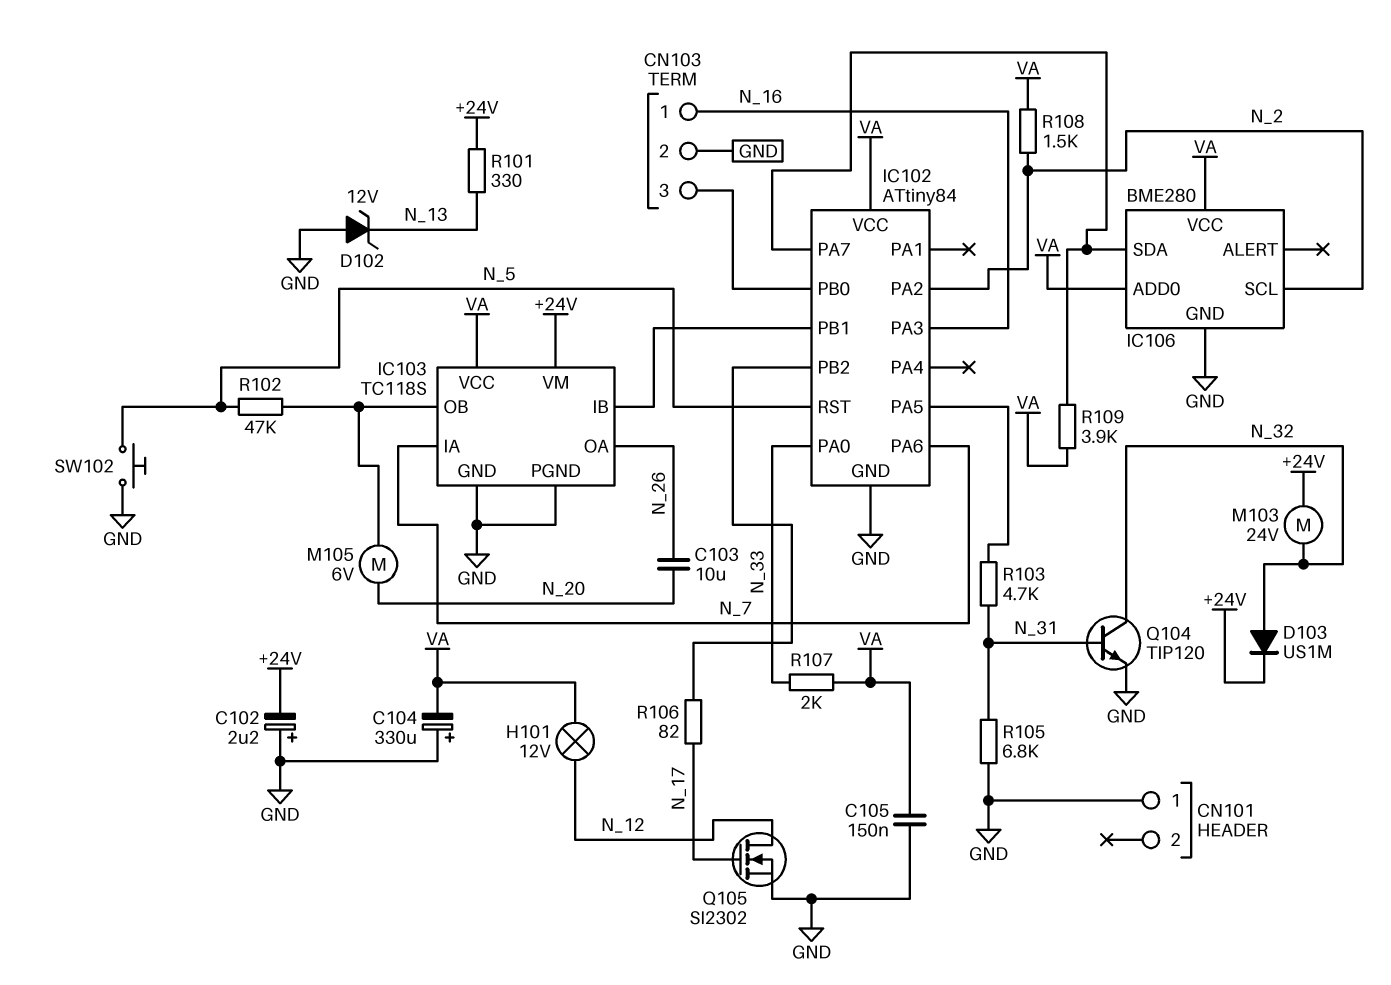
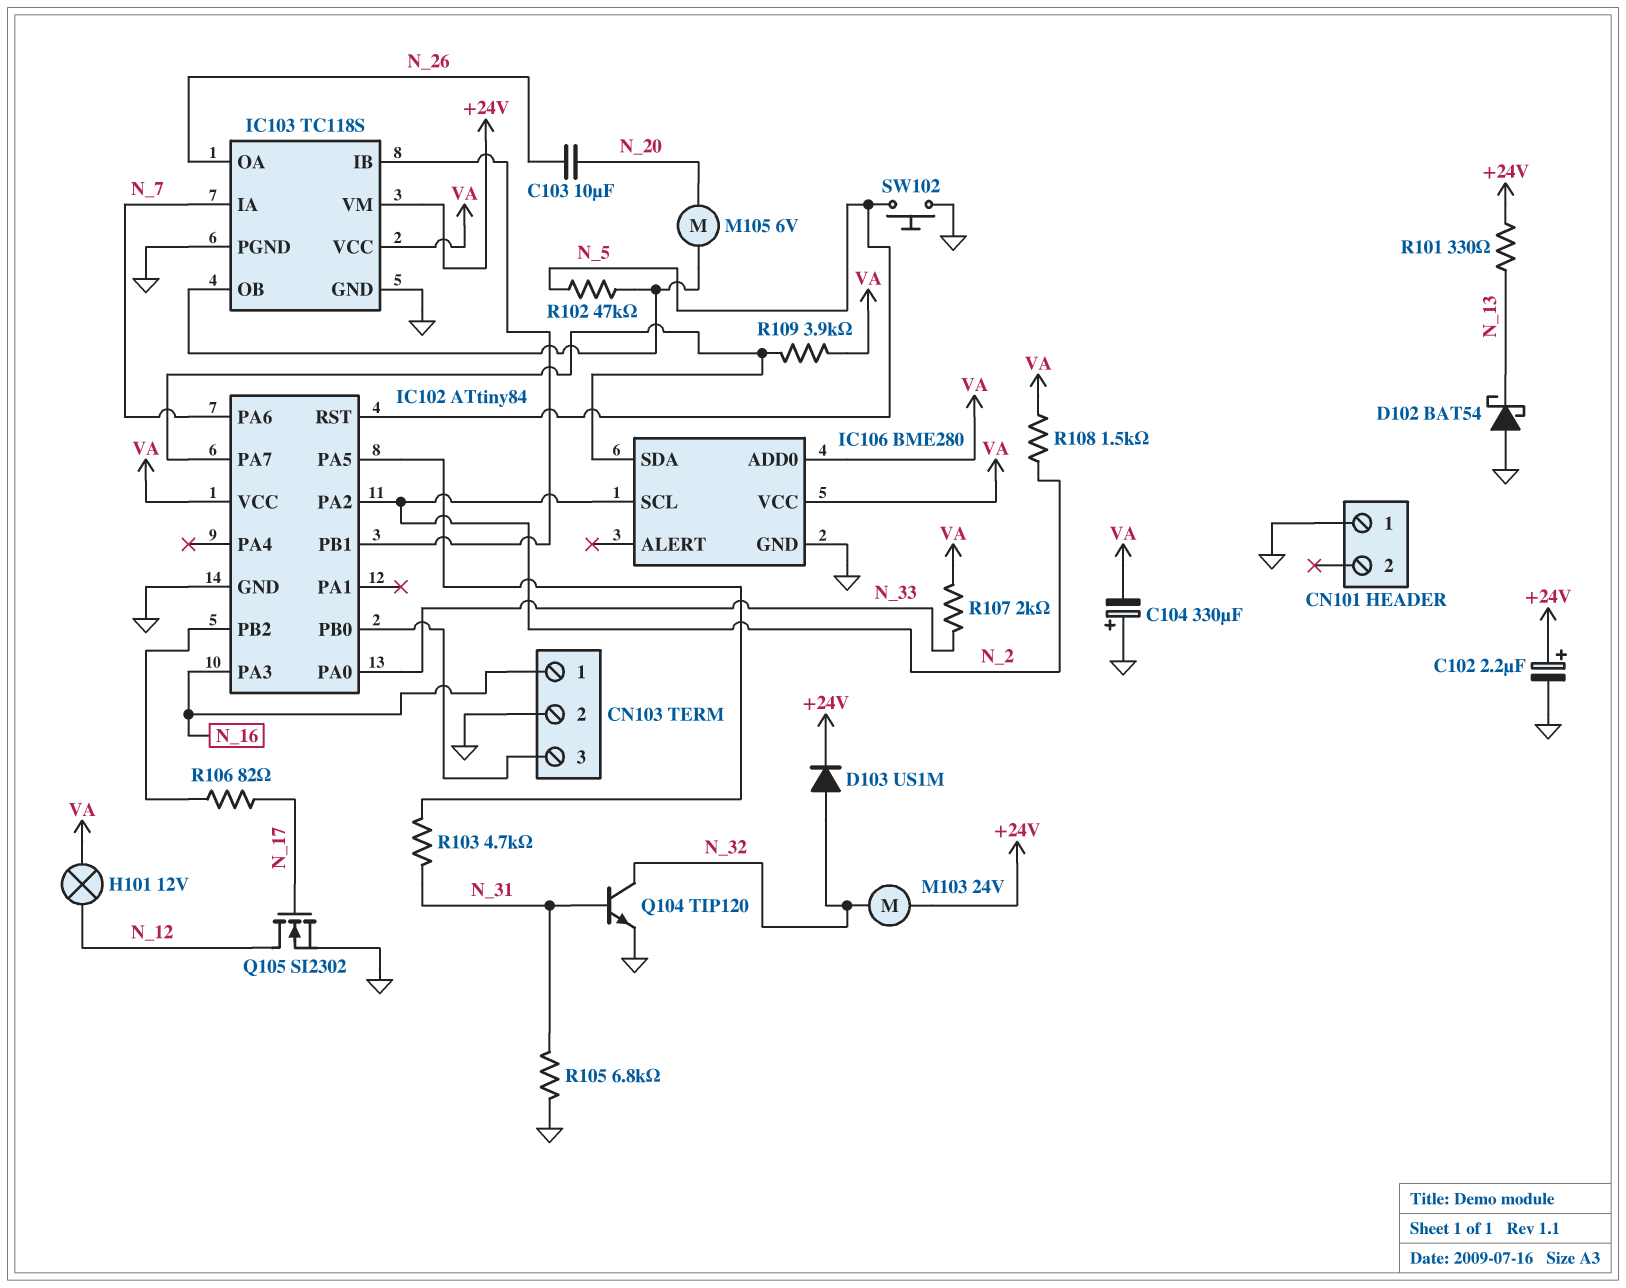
C102: 2.2uF (plus GND, minus +24V) -> 2.2uF (plus +24V, minus GND)
C105: 150nF (GND, VA) -> none
D102: zener 12V (A GND, K N_13) -> schottky BAT54 (A GND, K N_13)

